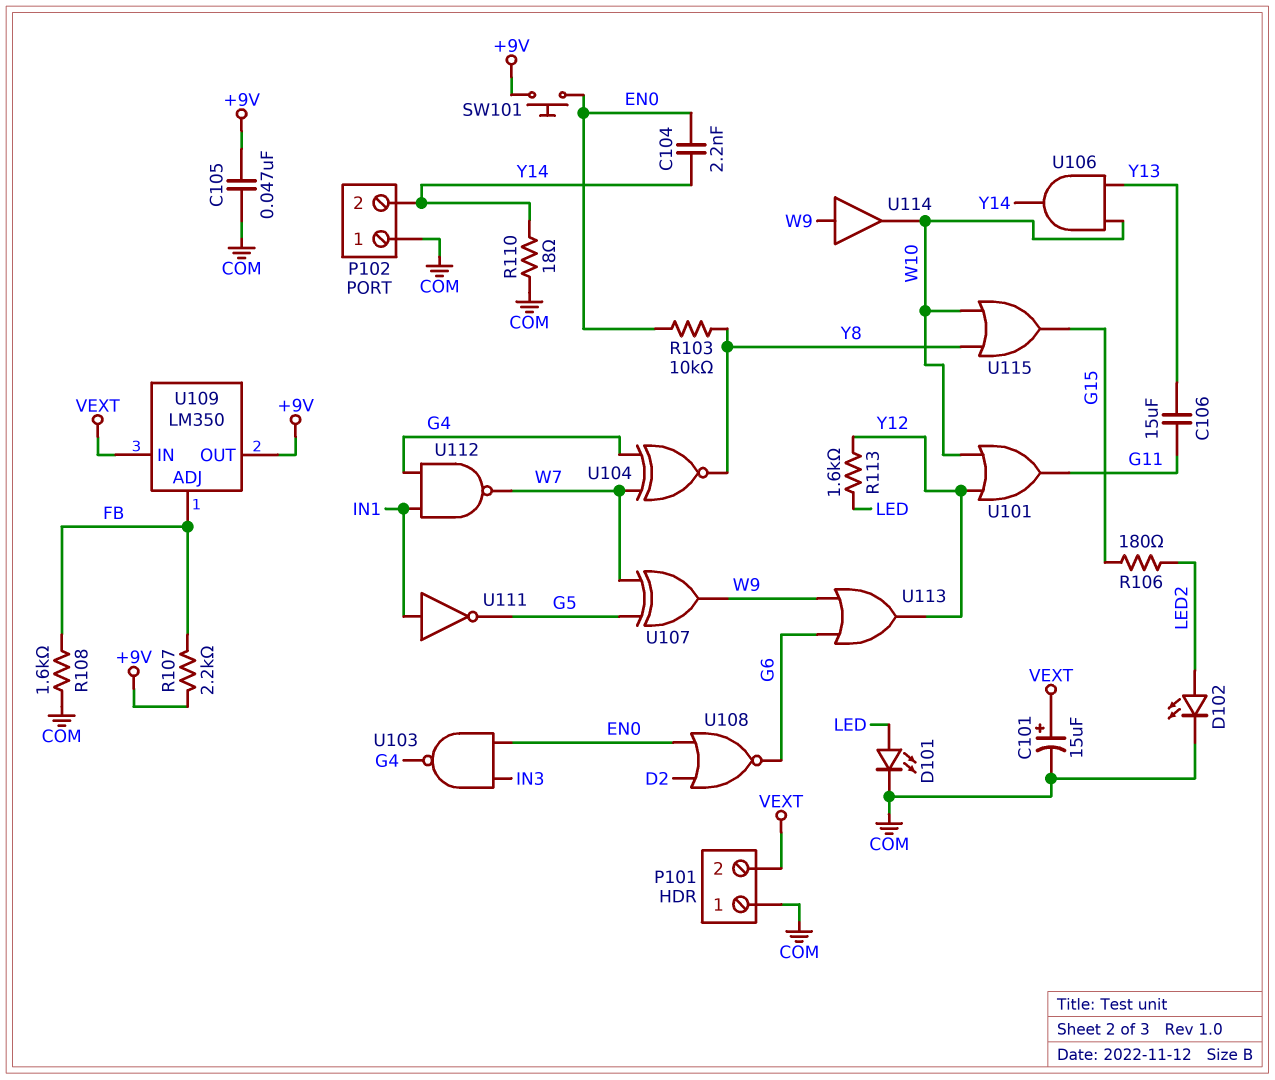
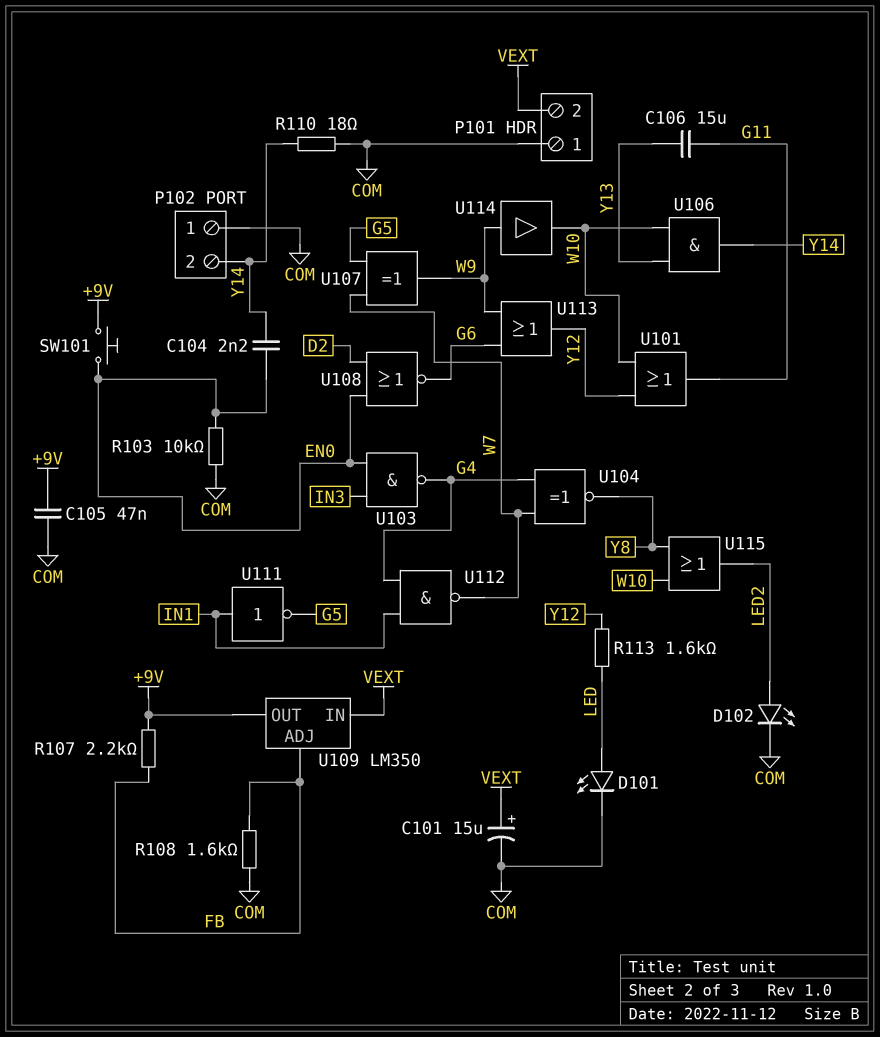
R103: 10k (EN0, Y8) -> 10k (COM, EN0)
R106: 180 (G15, LED2) -> none
U115: OR (in W10, in Y8, out G15) -> OR (in W10, in Y8, out LED2)

